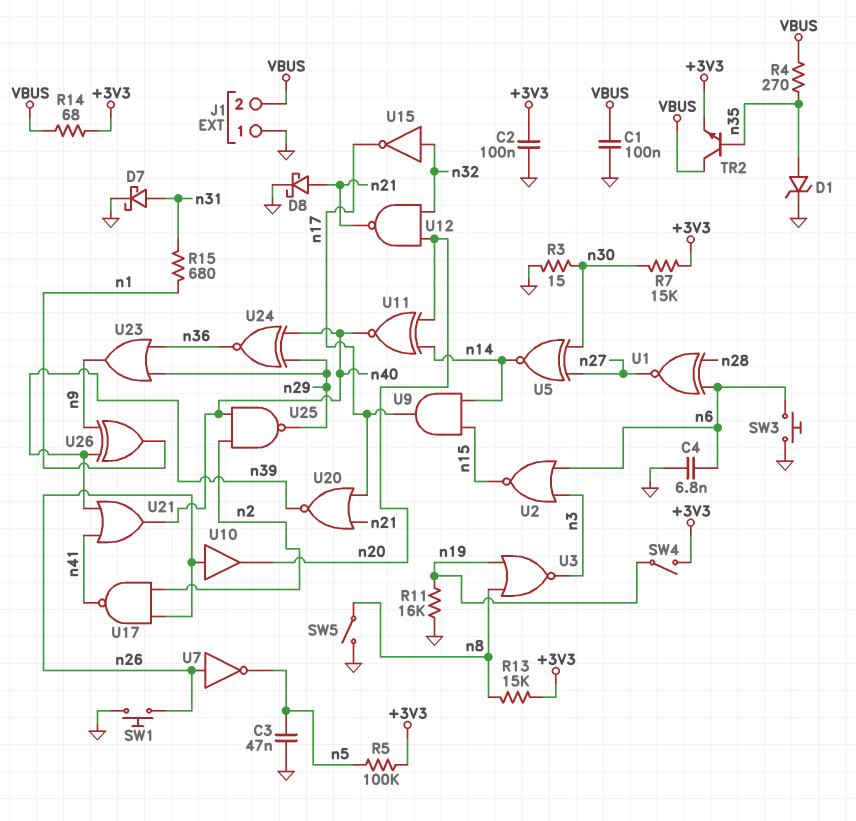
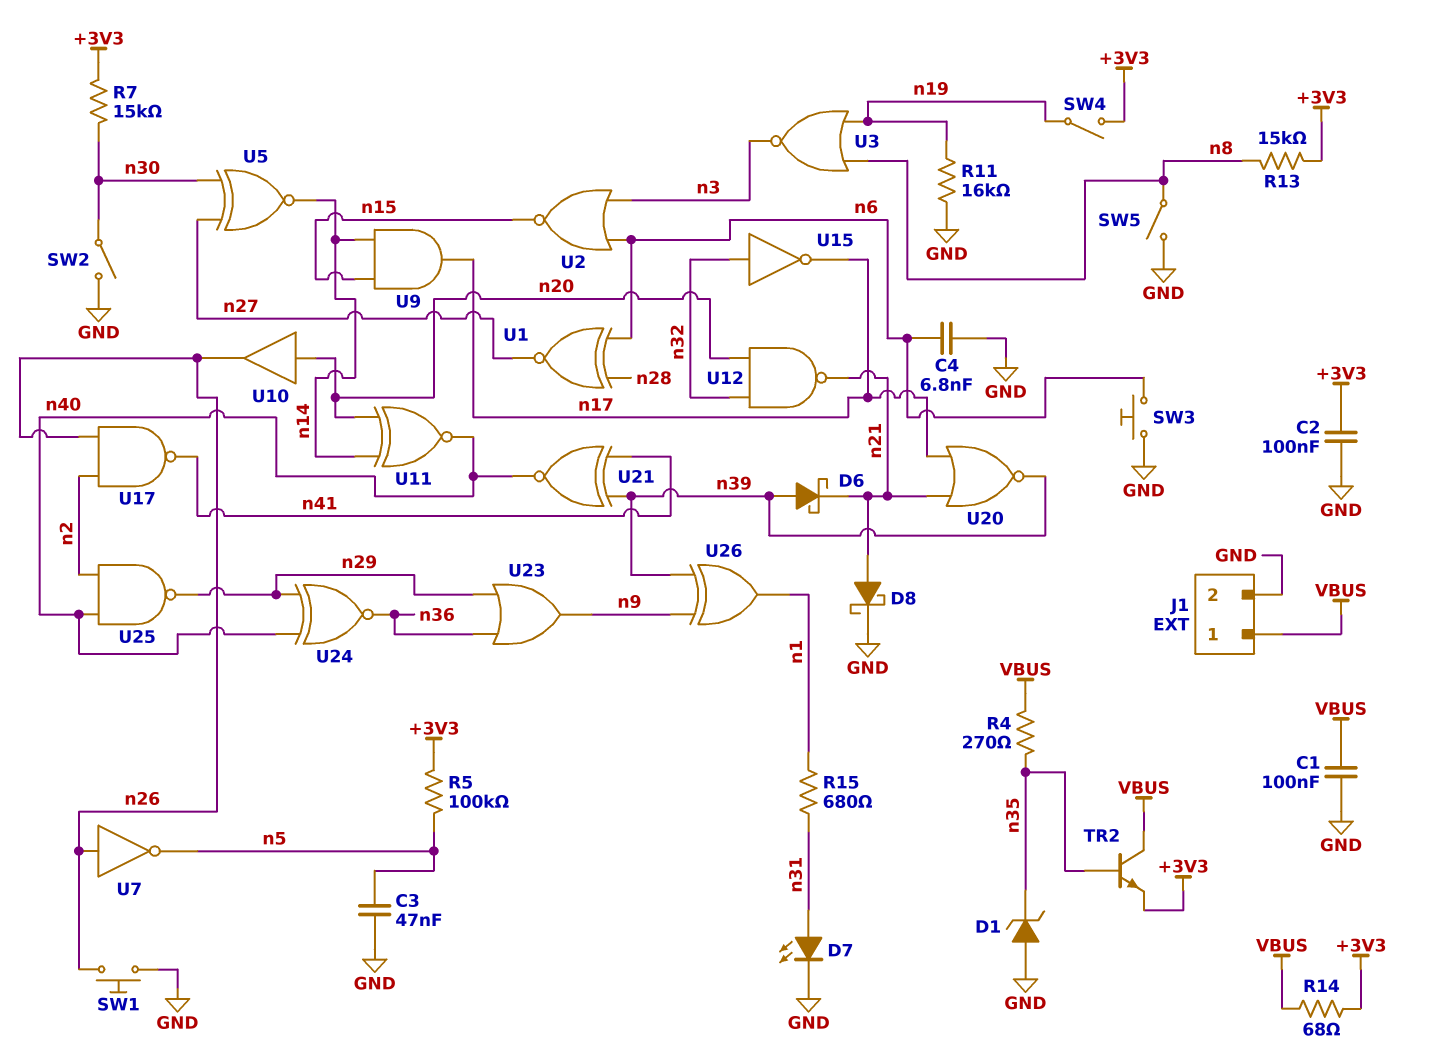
D1: zener (A n35, K GND) -> zener (A GND, K n35)
D6: none -> schottky (A n39, K n21)
D7: schottky (A n31, K GND) -> LED (A n31, K GND)
J1 pin 1: GND -> VBUS
J1 pin 2: VBUS -> GND
R3: 15 (GND, n30) -> none
SW2: none -> switch (GND, n30)
U10: buffer (in n26, out n20) -> buffer (in n20, out n26)
U21: OR (in n39, in n41, out n40) -> XNOR (in n39, in n41, out n40)

